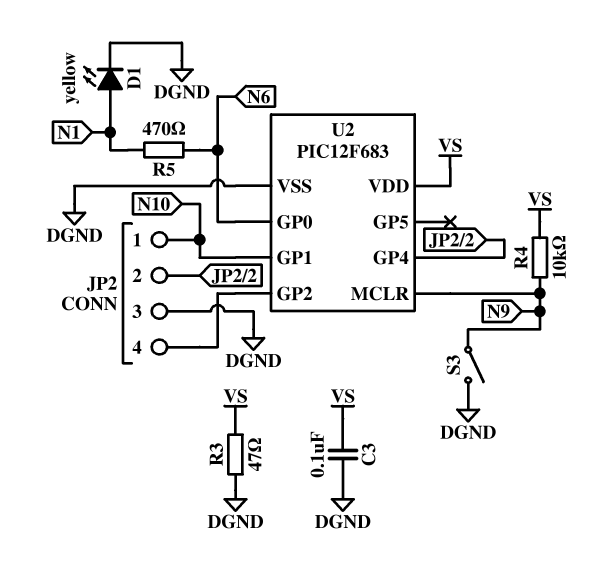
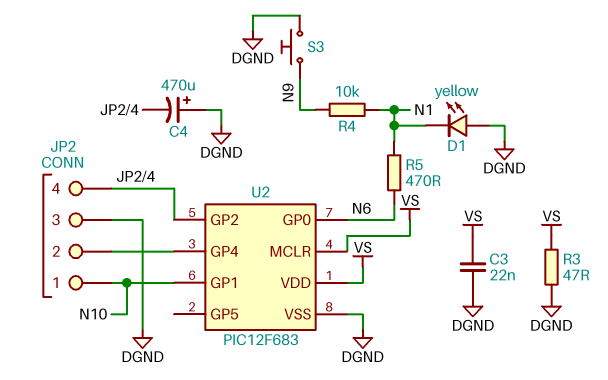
C3: 100nF (DGND, VS) -> 22nF (DGND, VS)
C4: none -> 470uF (plus DGND, minus JP2/4)
D1: LED yellow (A N1, K DGND) -> LED yellow (A DGND, K N1)
R4: 10k (N9, VS) -> 10k (N1, N9)
S3: switch (DGND, N9) -> button (DGND, N9)
U2 pin MCLR: N9 -> VS

